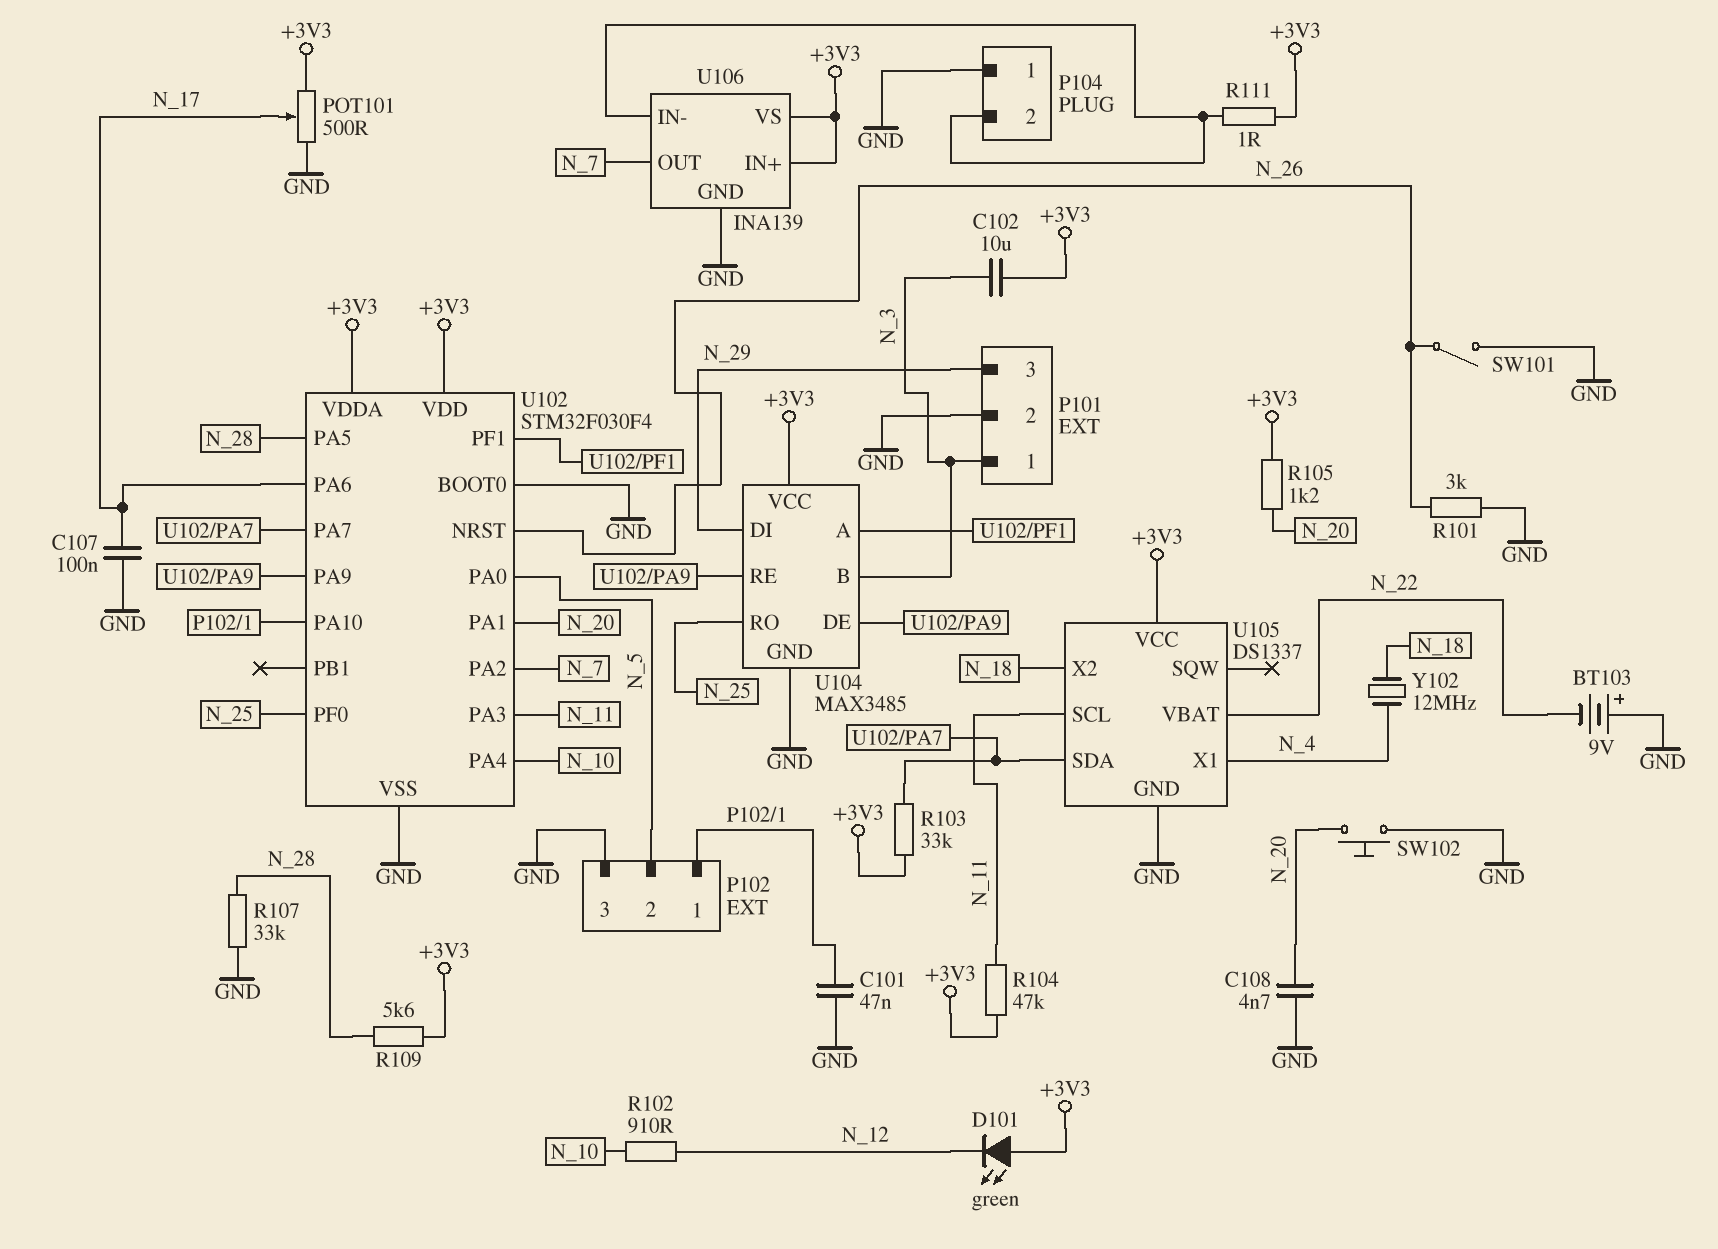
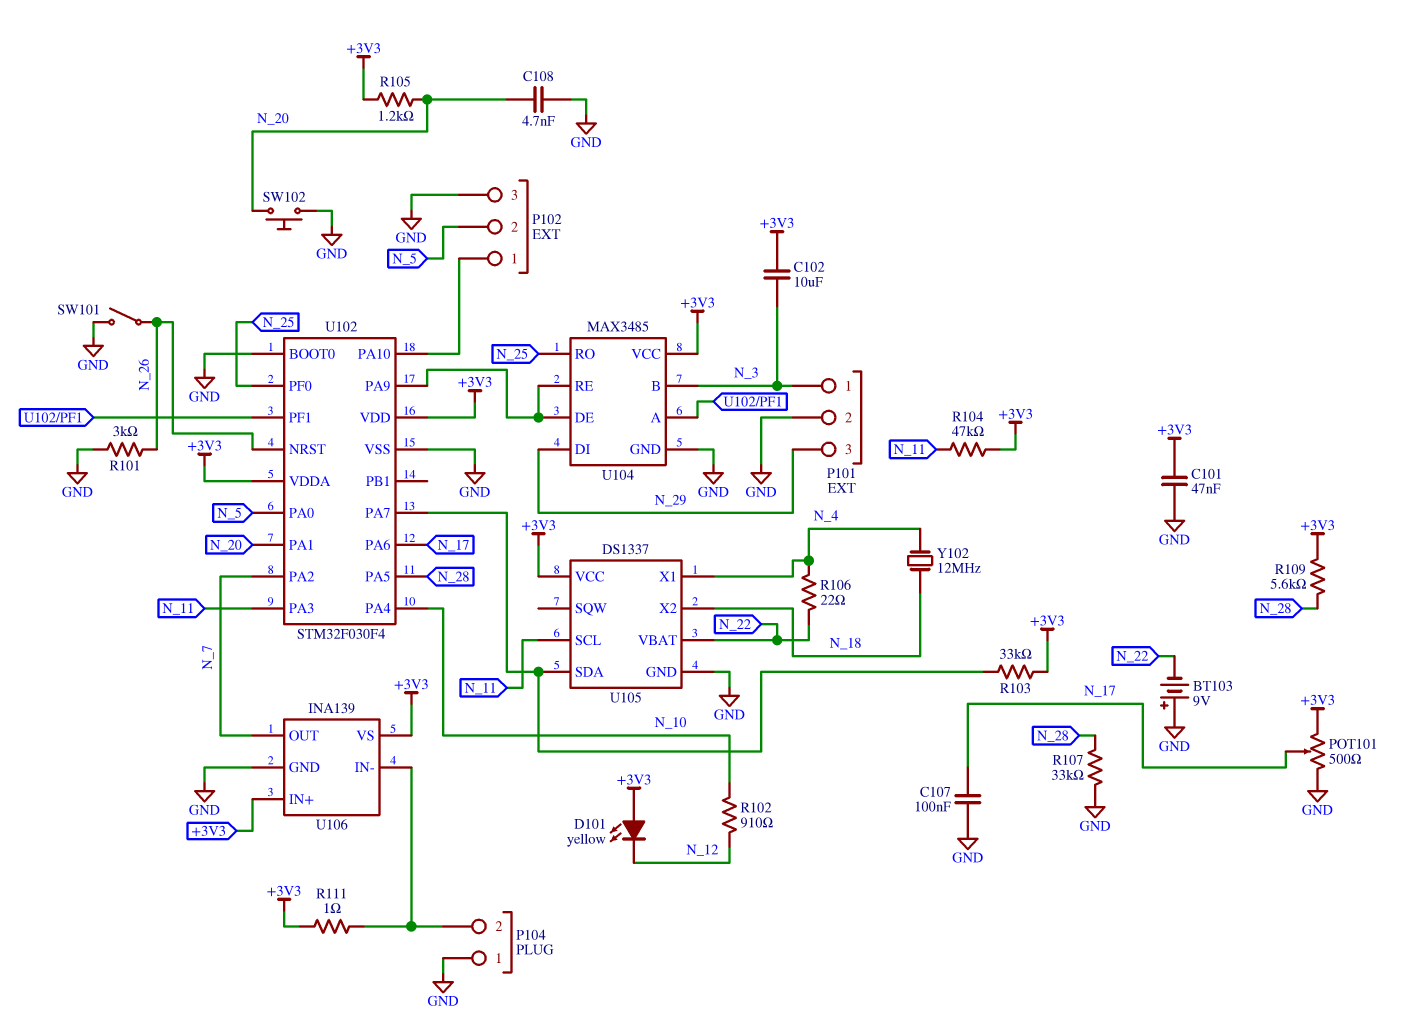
C101: 47nF (GND, P102/1) -> 47nF (+3V3, GND)
D101: LED green (A +3V3, K N_12) -> LED yellow (A +3V3, K N_12)
R106: none -> 22 (N_4, N_22)

